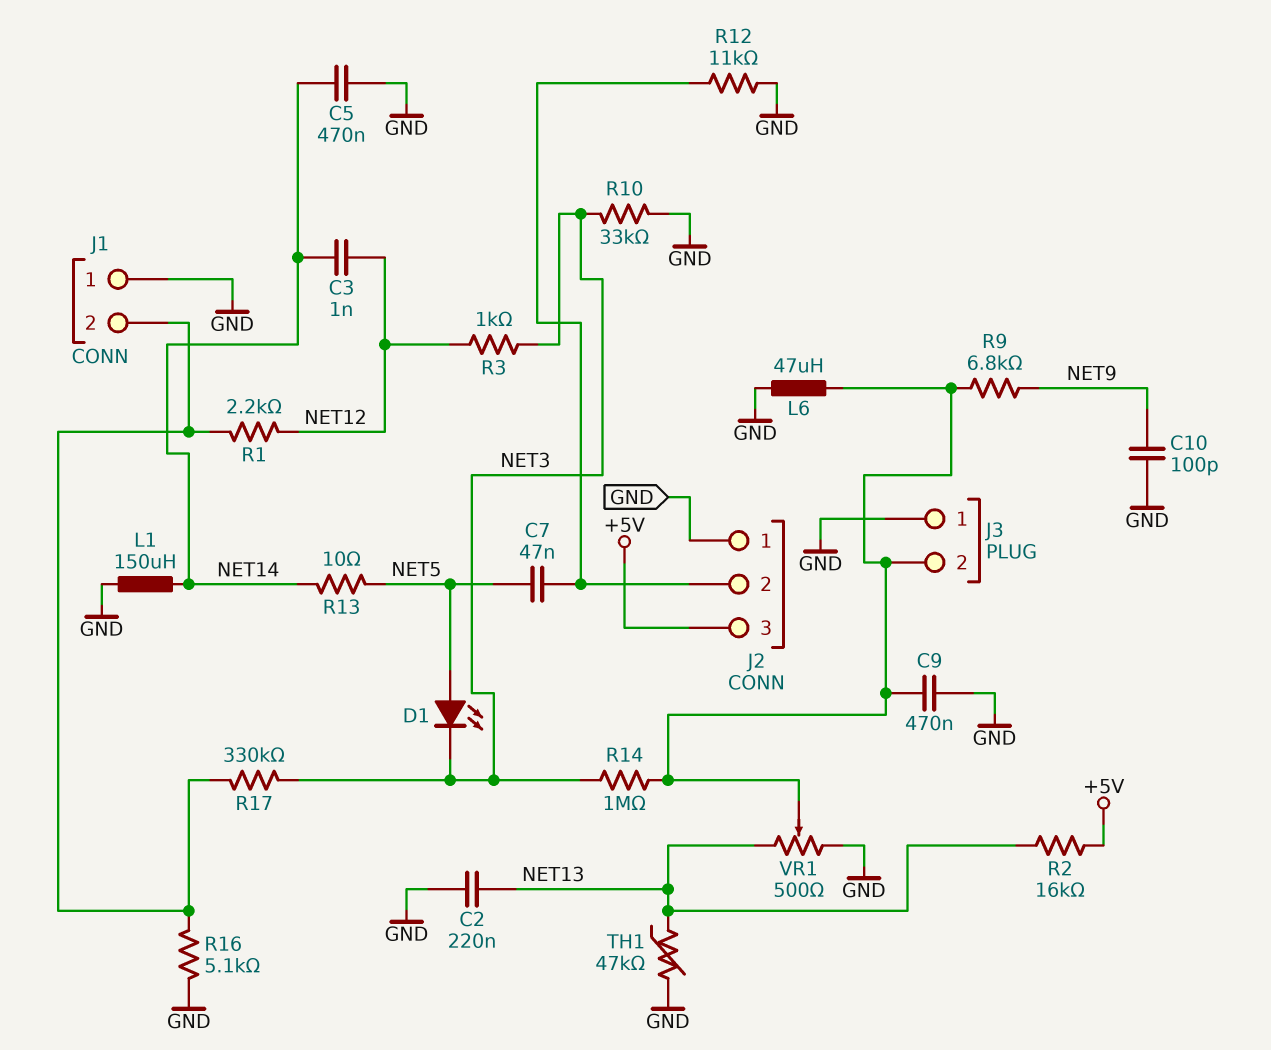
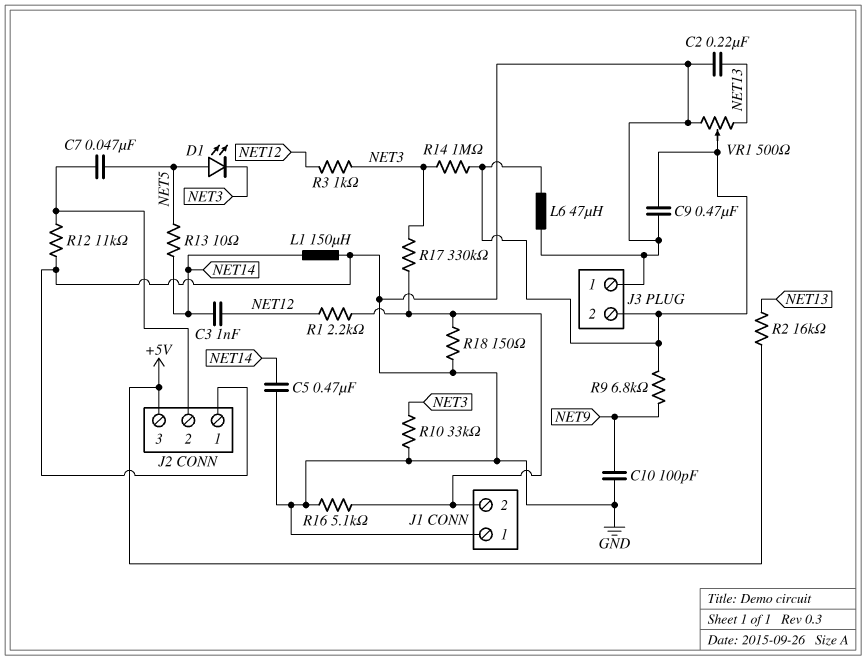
R18: none -> 150 (GND, J1/2)
TH1: 47k (GND, NET13) -> none

